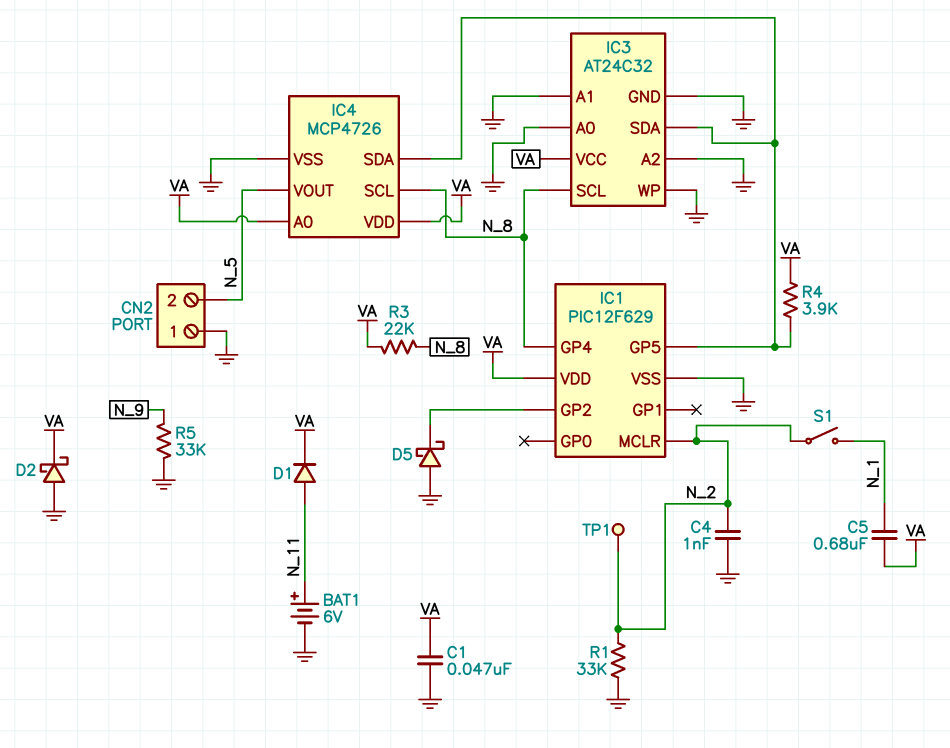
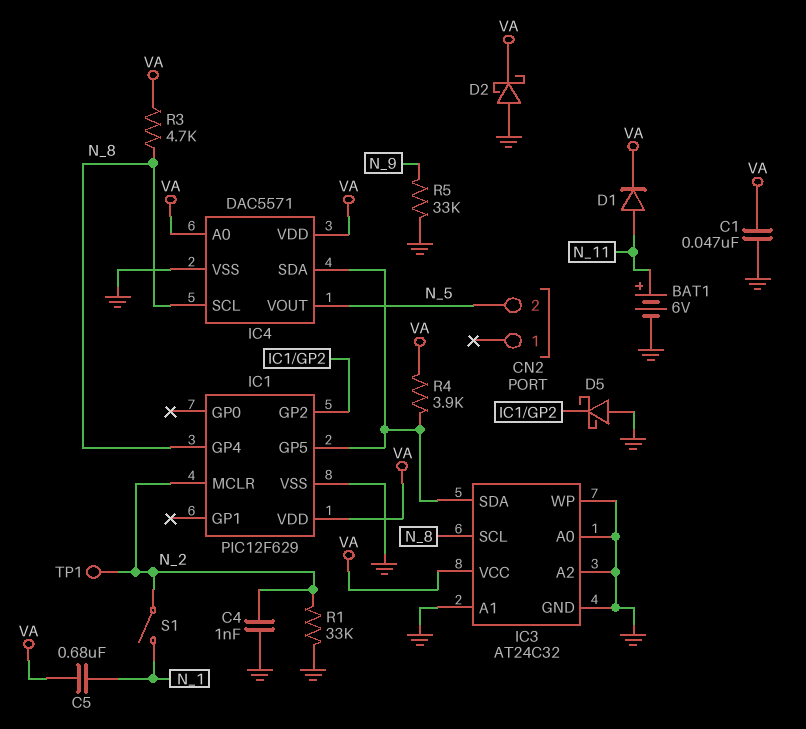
CN2 pin 1: GND -> none
IC4: MCP4726 -> DAC5571
R3: 22k (N_8, VA) -> 4.7k (N_8, VA)

